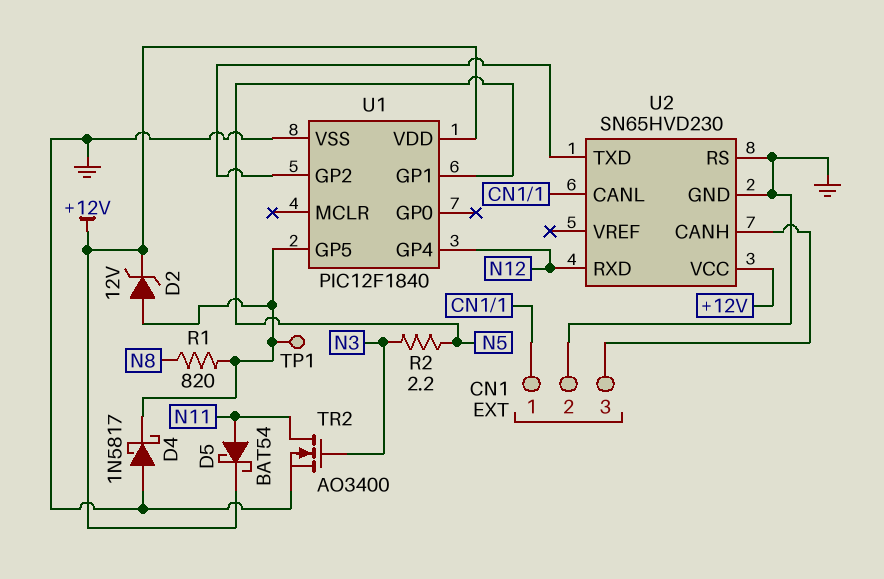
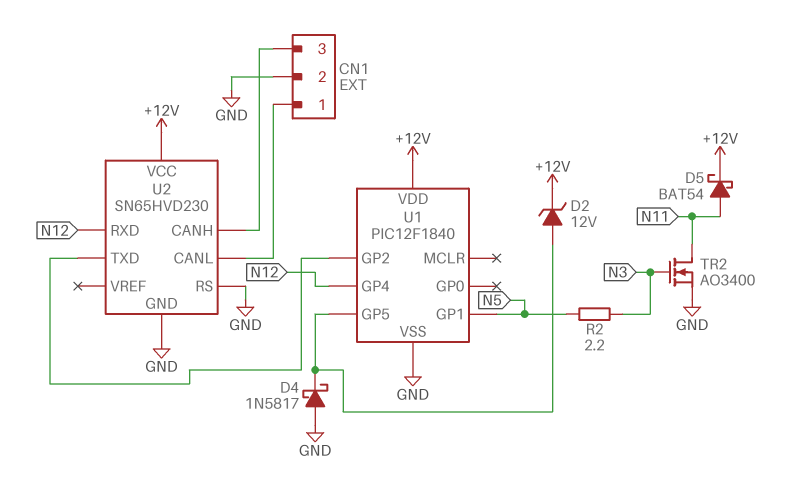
R1: 820 (N8, U1/GP5) -> none
TP1: test point (U1/GP5) -> none

